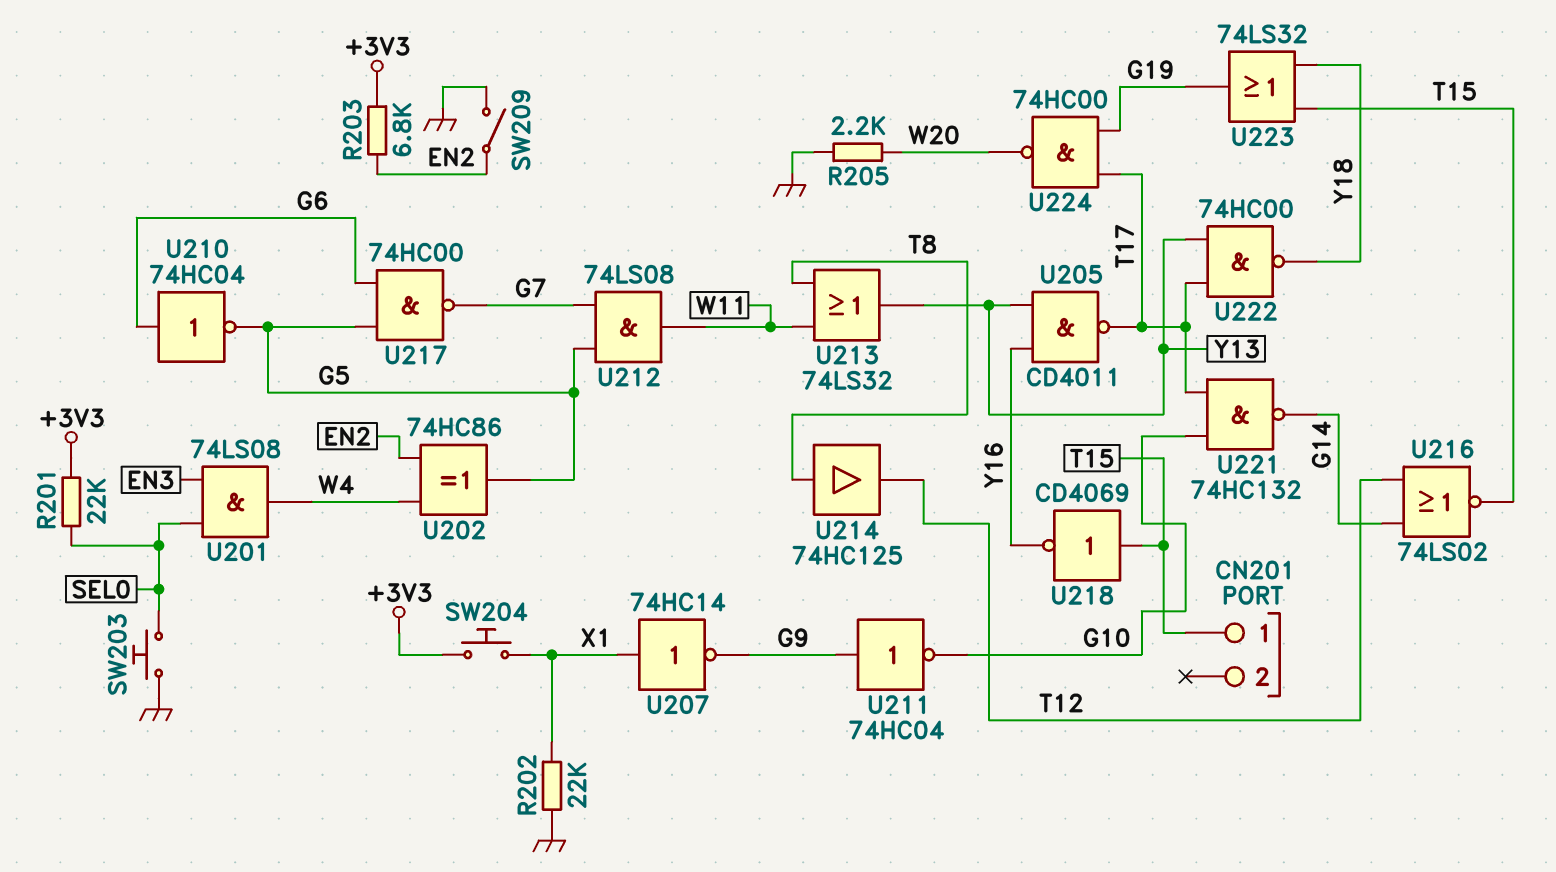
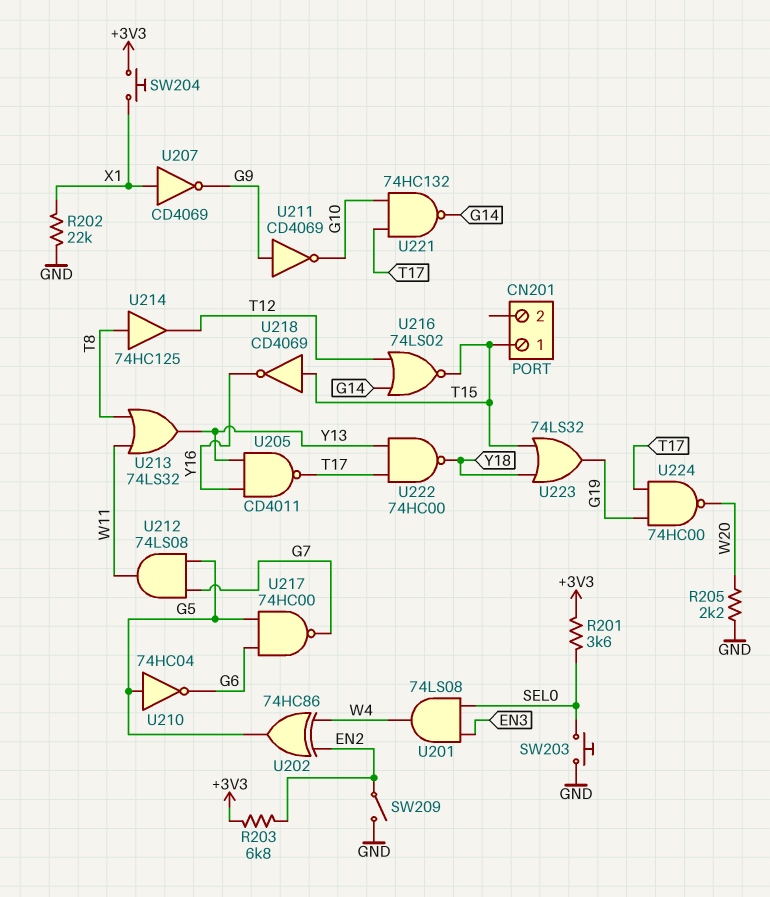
R201: 22k (+3V3, SEL0) -> 3.6k (+3V3, SEL0)
U207: NOT 74HC14 (in X1, out G9) -> NOT CD4069 (in X1, out G9)
U210: NOT 74HC04 (in G6, out G5) -> NOT 74HC04 (in G5, out G6)
U211: NOT 74HC04 (in G9, out G10) -> NOT CD4069 (in G9, out G10)

